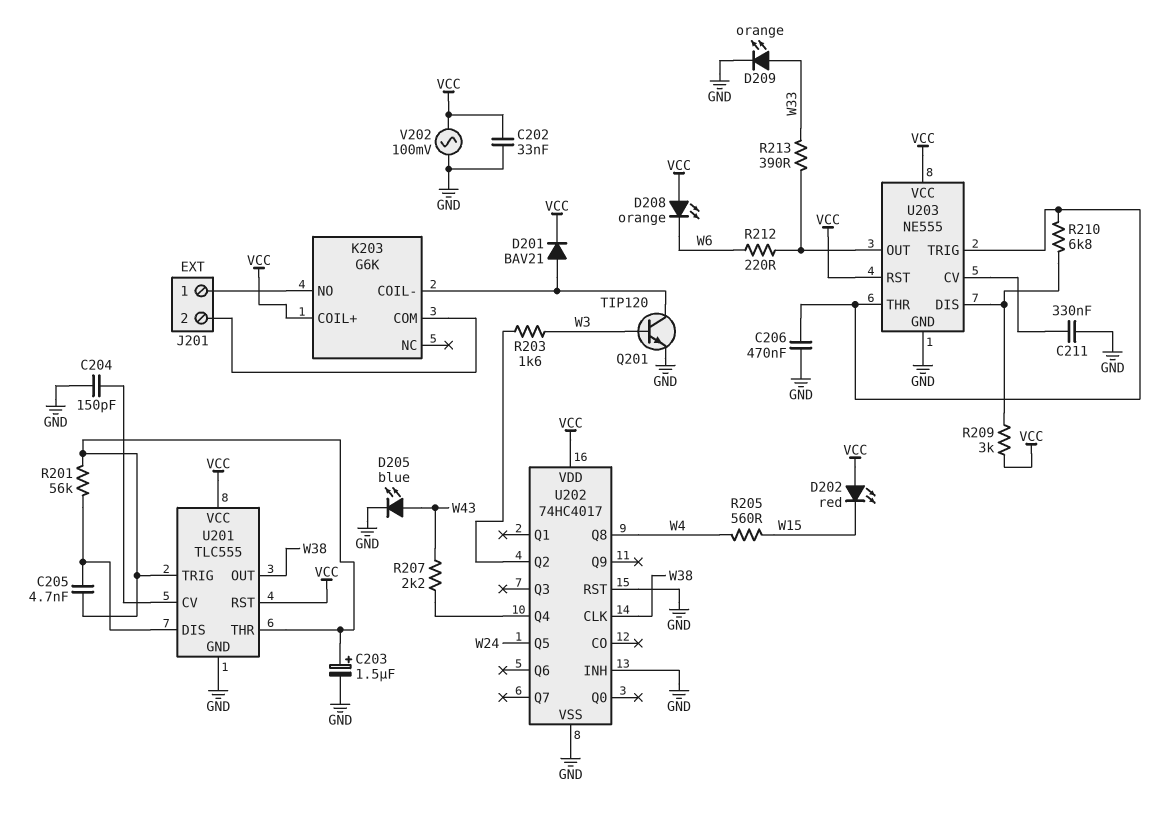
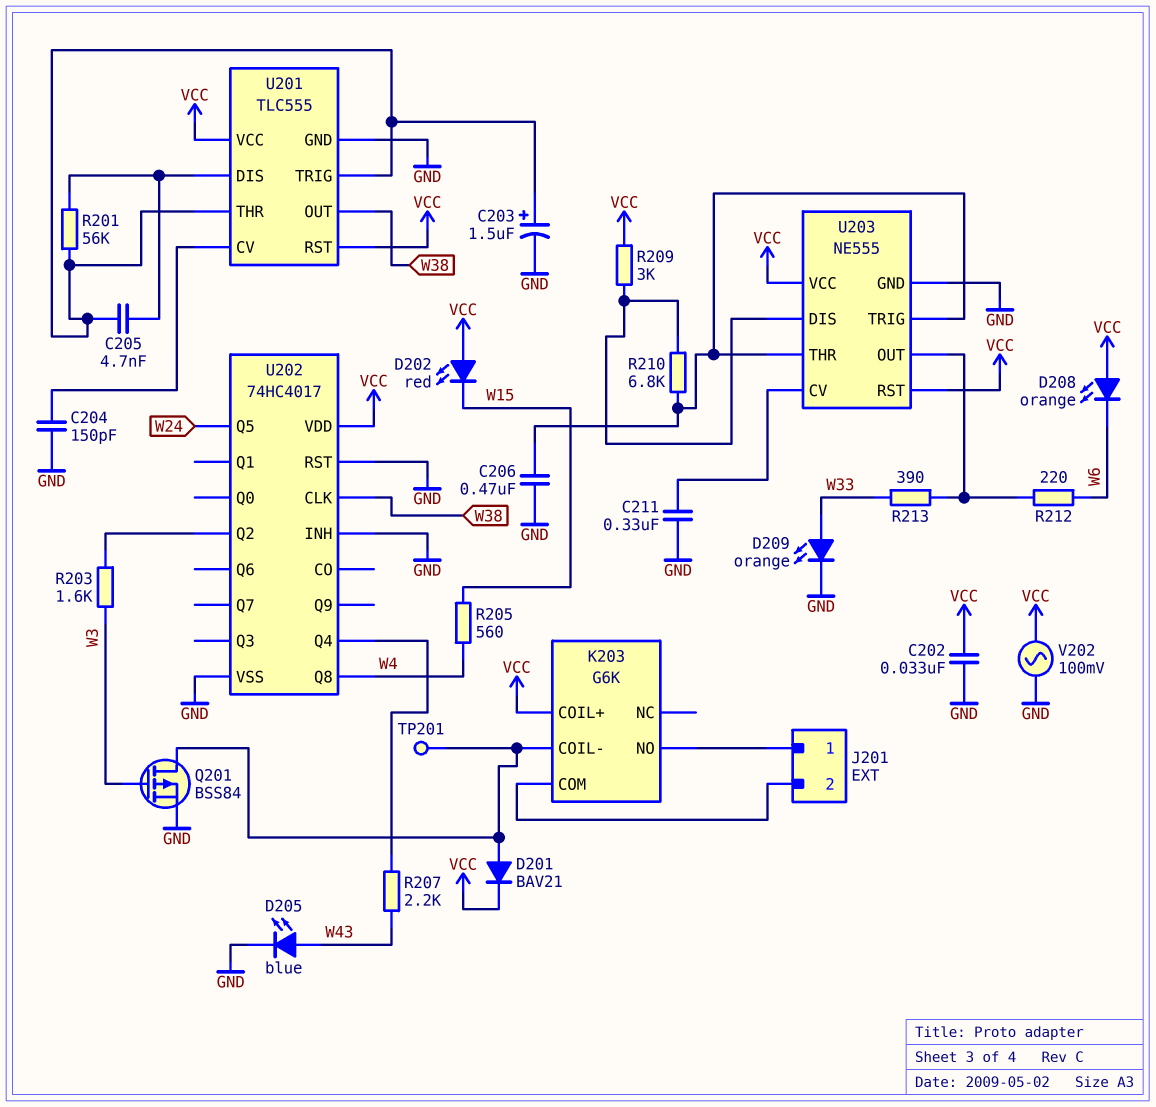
Q201: NPN TIP120 (B W3, C K203/COIL-, E GND) -> PMOS BSS84 (G W3, D K203/COIL-, S GND)
TP201: none -> test point (K203/COIL-)

